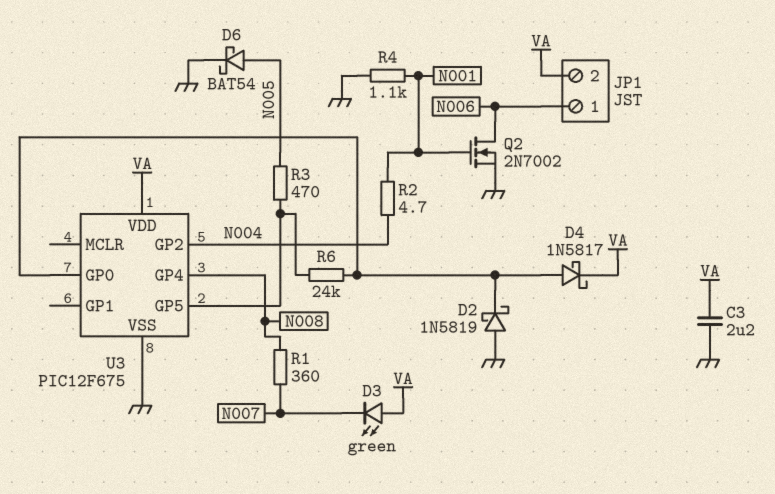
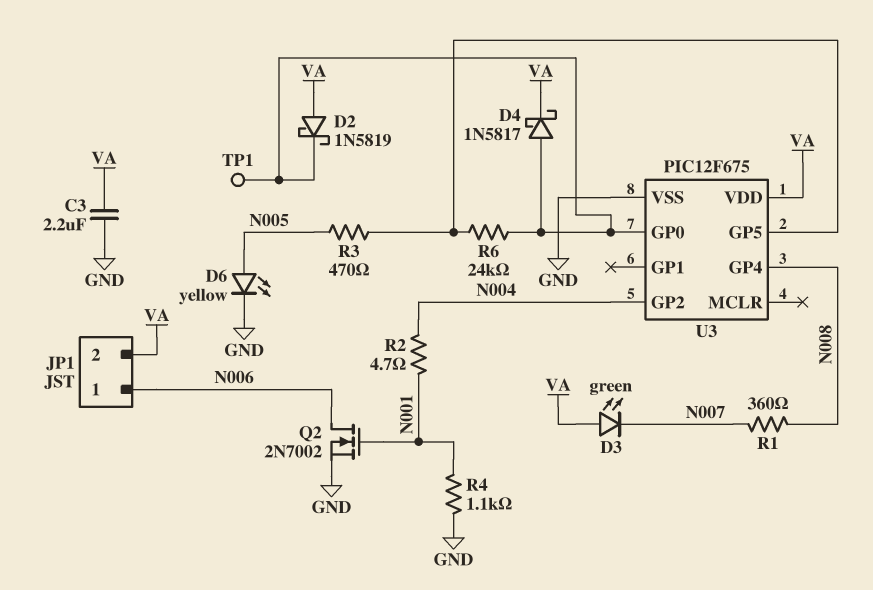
D2: schottky 1N5819 (A GND, K U3/GP0) -> schottky 1N5819 (A VA, K U3/GP0)
D6: schottky BAT54 (A N005, K GND) -> LED yellow (A N005, K GND)
TP1: none -> test point (U3/GP0)

